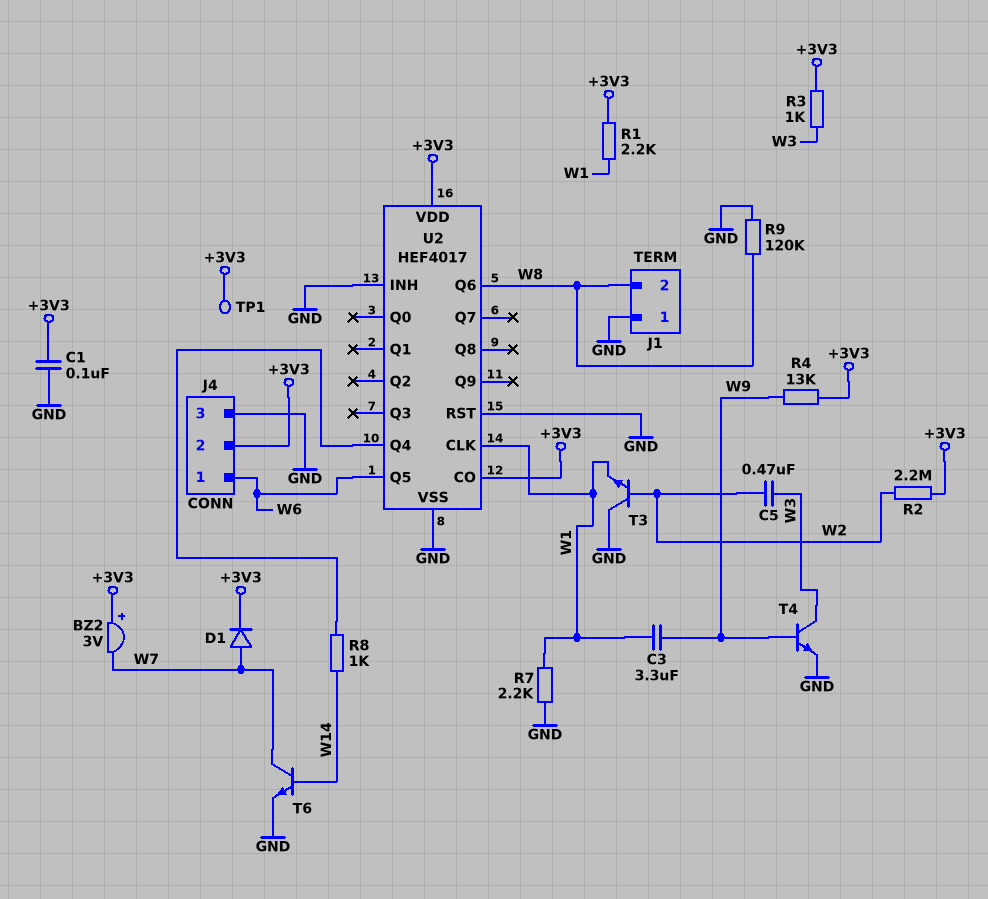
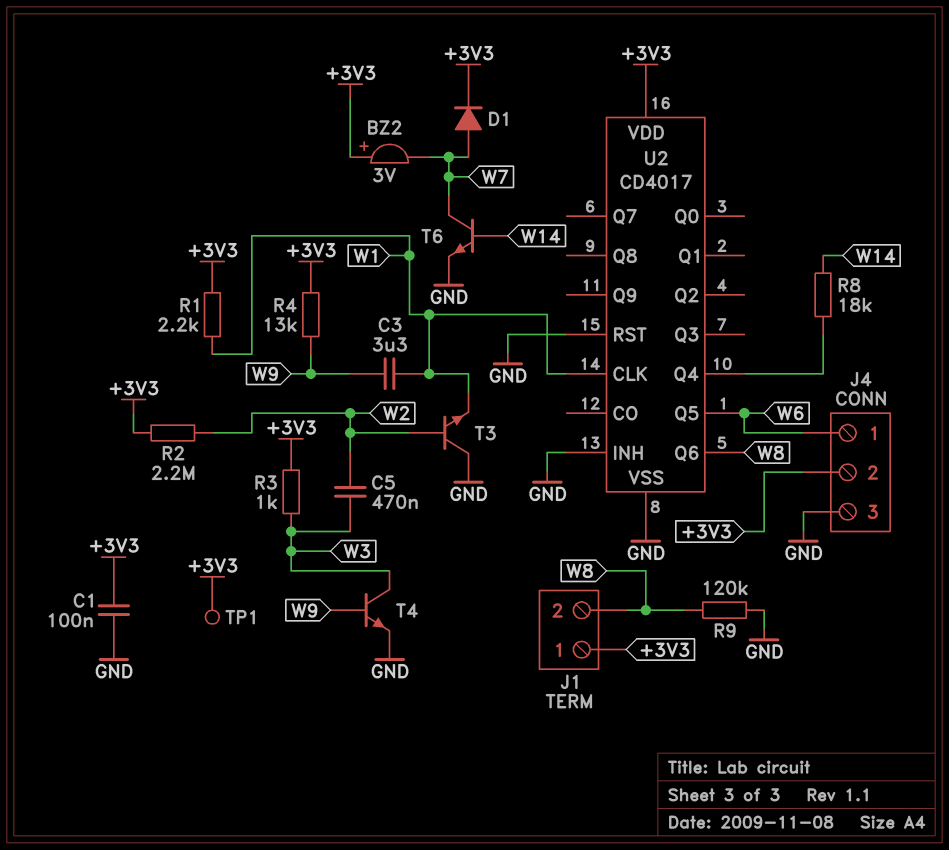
J1 pin 1: GND -> +3V3
R7: 2.2k (GND, W1) -> none
R8: 1k (U2/Q4, W14) -> 18k (U2/Q4, W14)
U2: HEF4017 -> CD4017
U2 pin CO: +3V3 -> none

